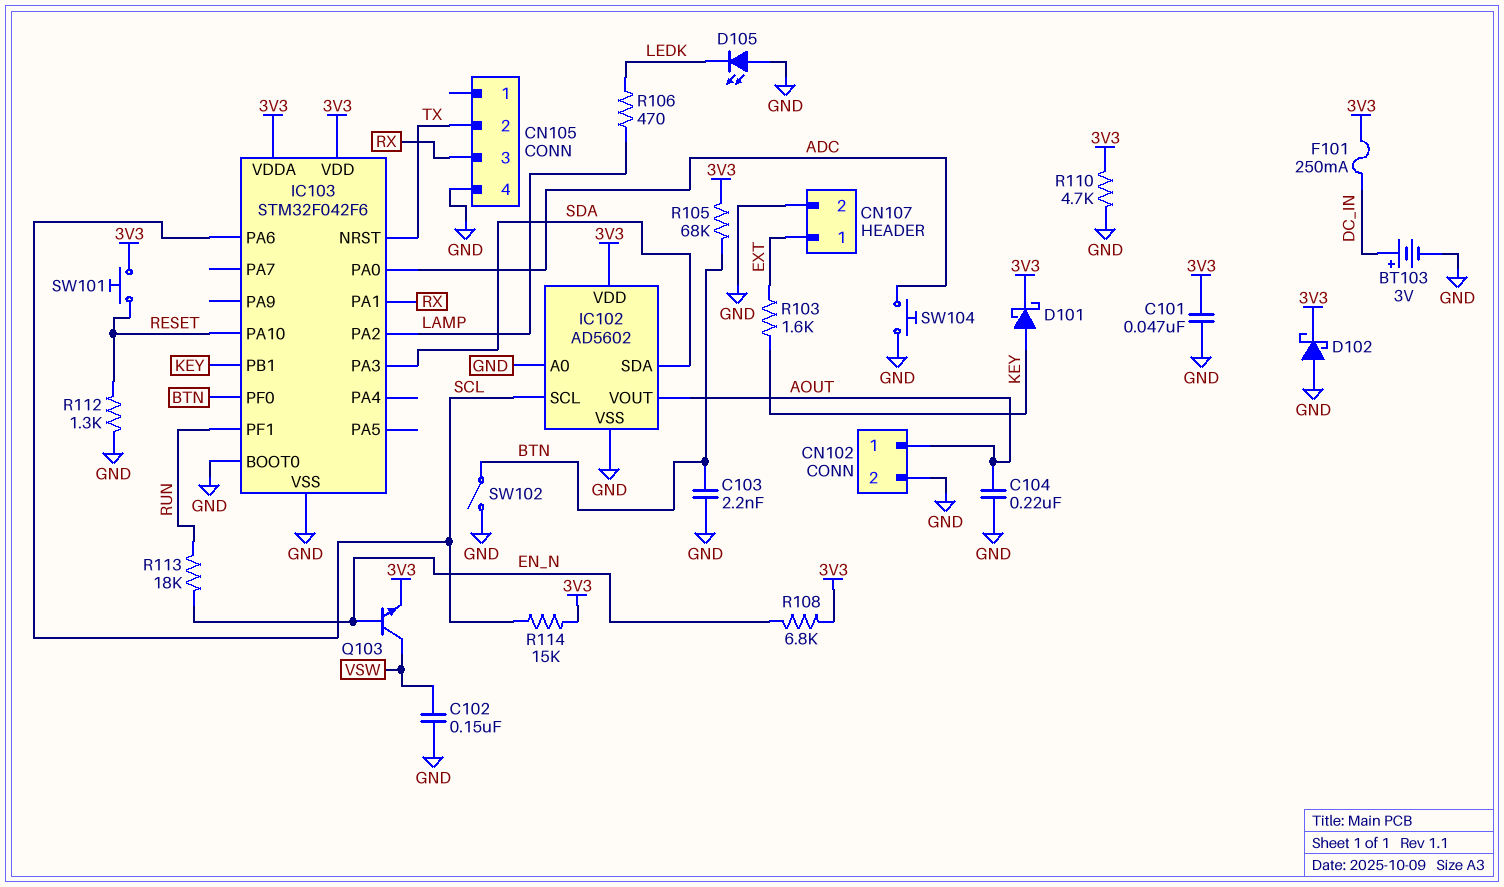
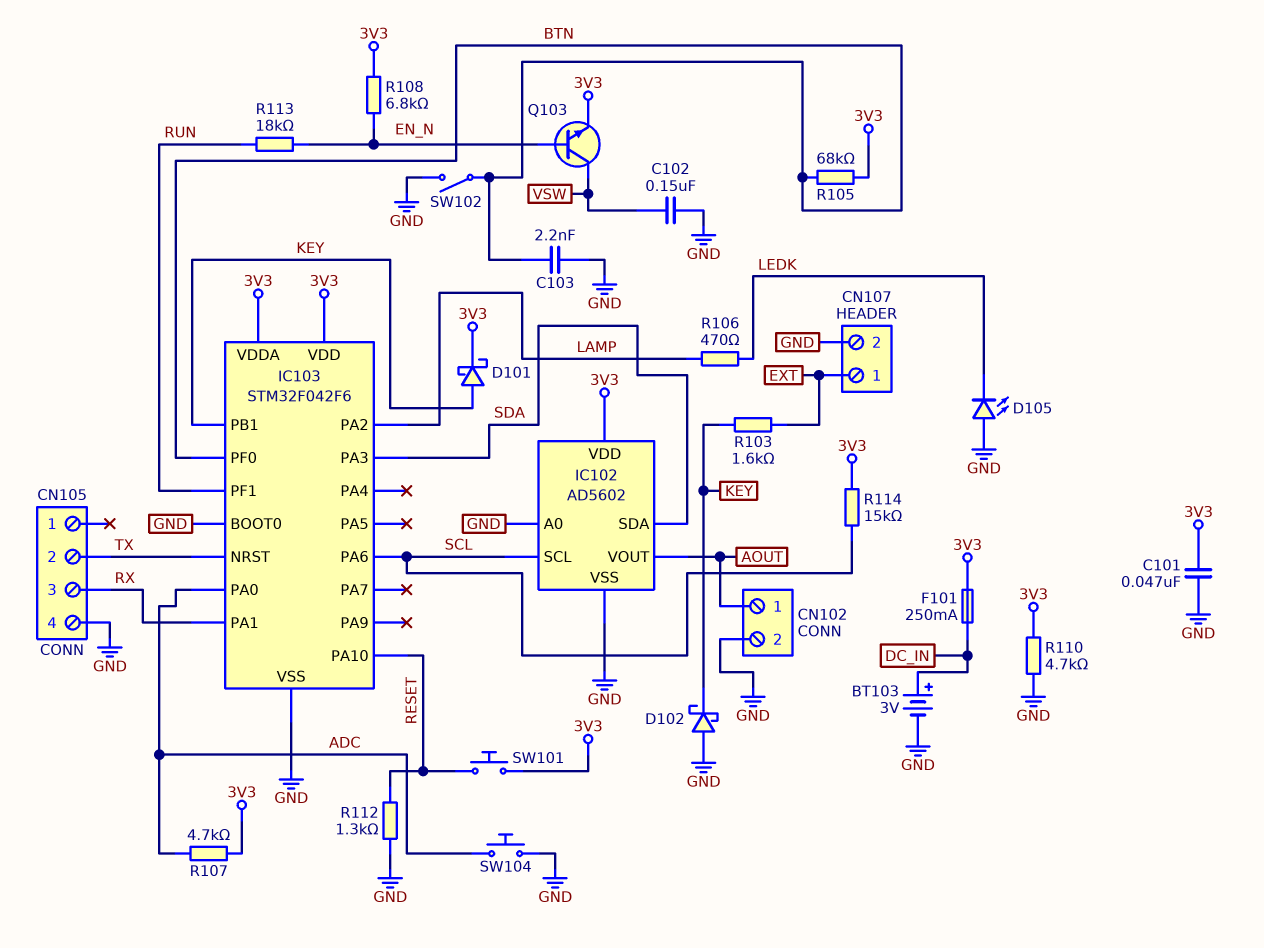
C104: 220nF (AOUT, GND) -> none
D102: schottky (A GND, K 3V3) -> schottky (A GND, K KEY)
R107: none -> 4.7k (3V3, ADC)

